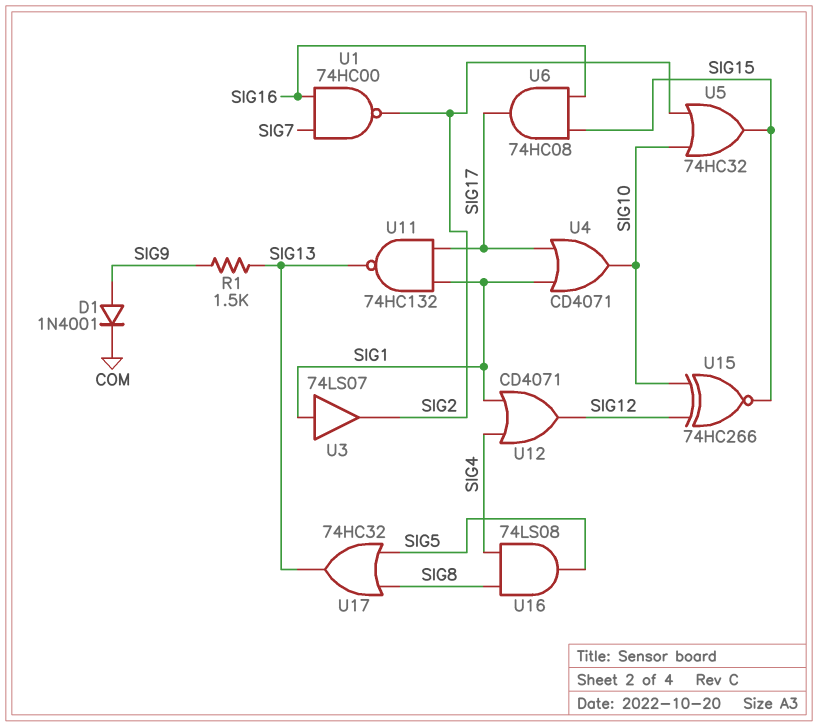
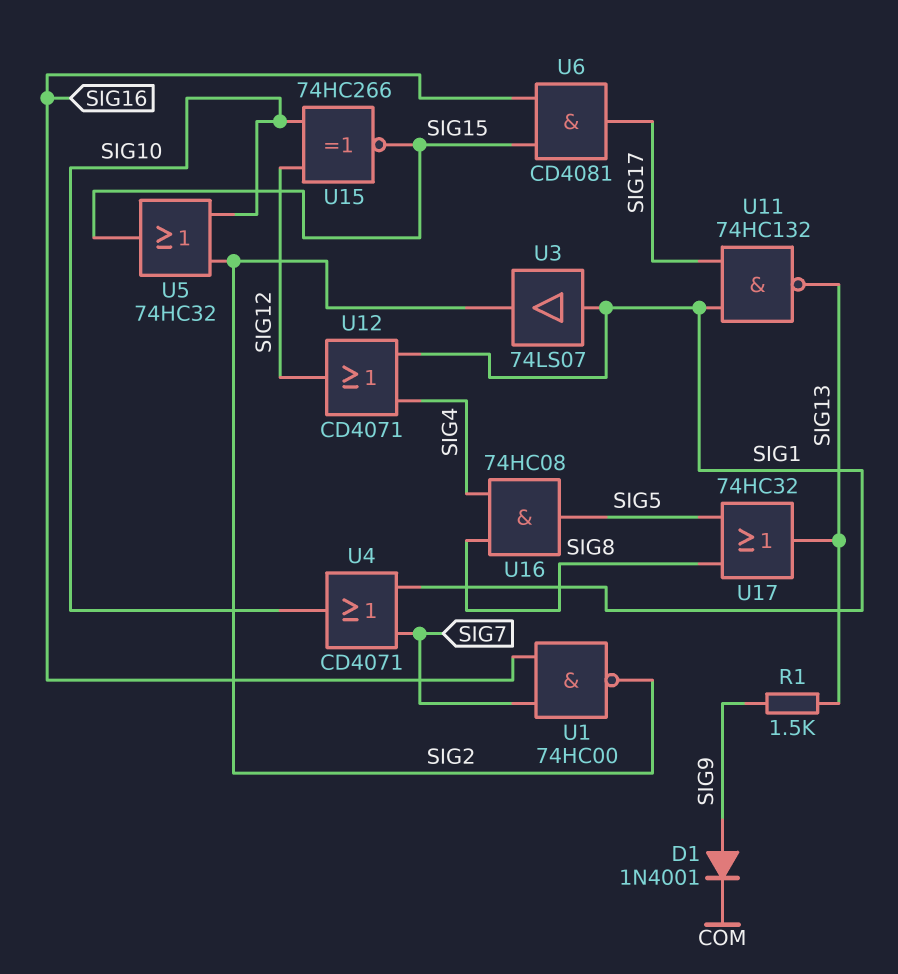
U4: OR CD4071 (in SIG1, in SIG17, out SIG10) -> OR CD4071 (in SIG1, in SIG7, out SIG10)
U6: AND 74HC08 (in SIG15, in SIG16, out SIG17) -> AND CD4081 (in SIG15, in SIG16, out SIG17)
U16: AND 74LS08 (in SIG4, in SIG8, out SIG5) -> AND 74HC08 (in SIG4, in SIG8, out SIG5)

